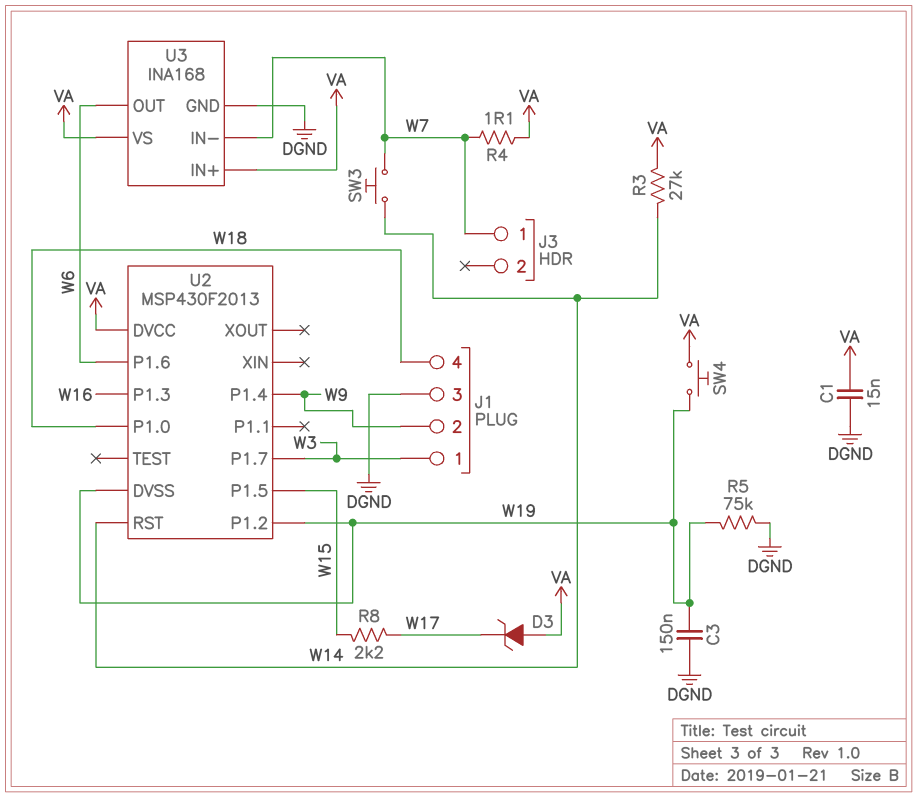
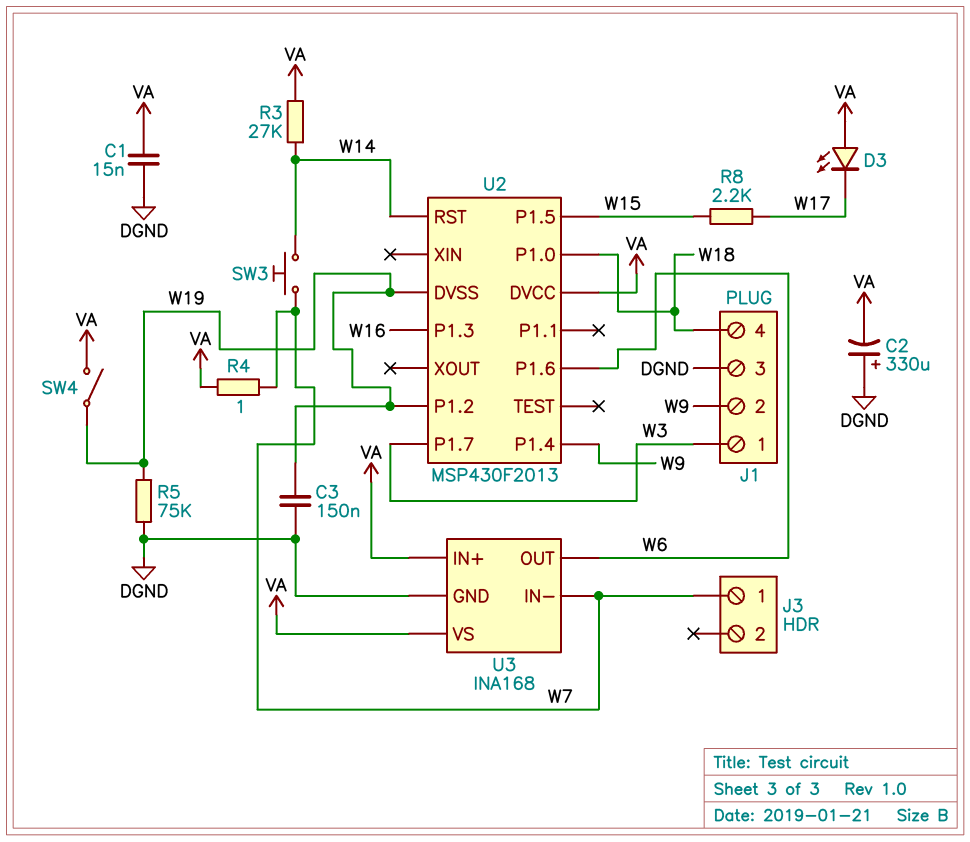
C2: none -> 330uF (plus DGND, minus VA)
D3: zener (A VA, K W17) -> LED (A VA, K W17)
R4: 1.1 (VA, W7) -> 1 (VA, W7)
SW4: button (VA, W19) -> switch (VA, W19)

